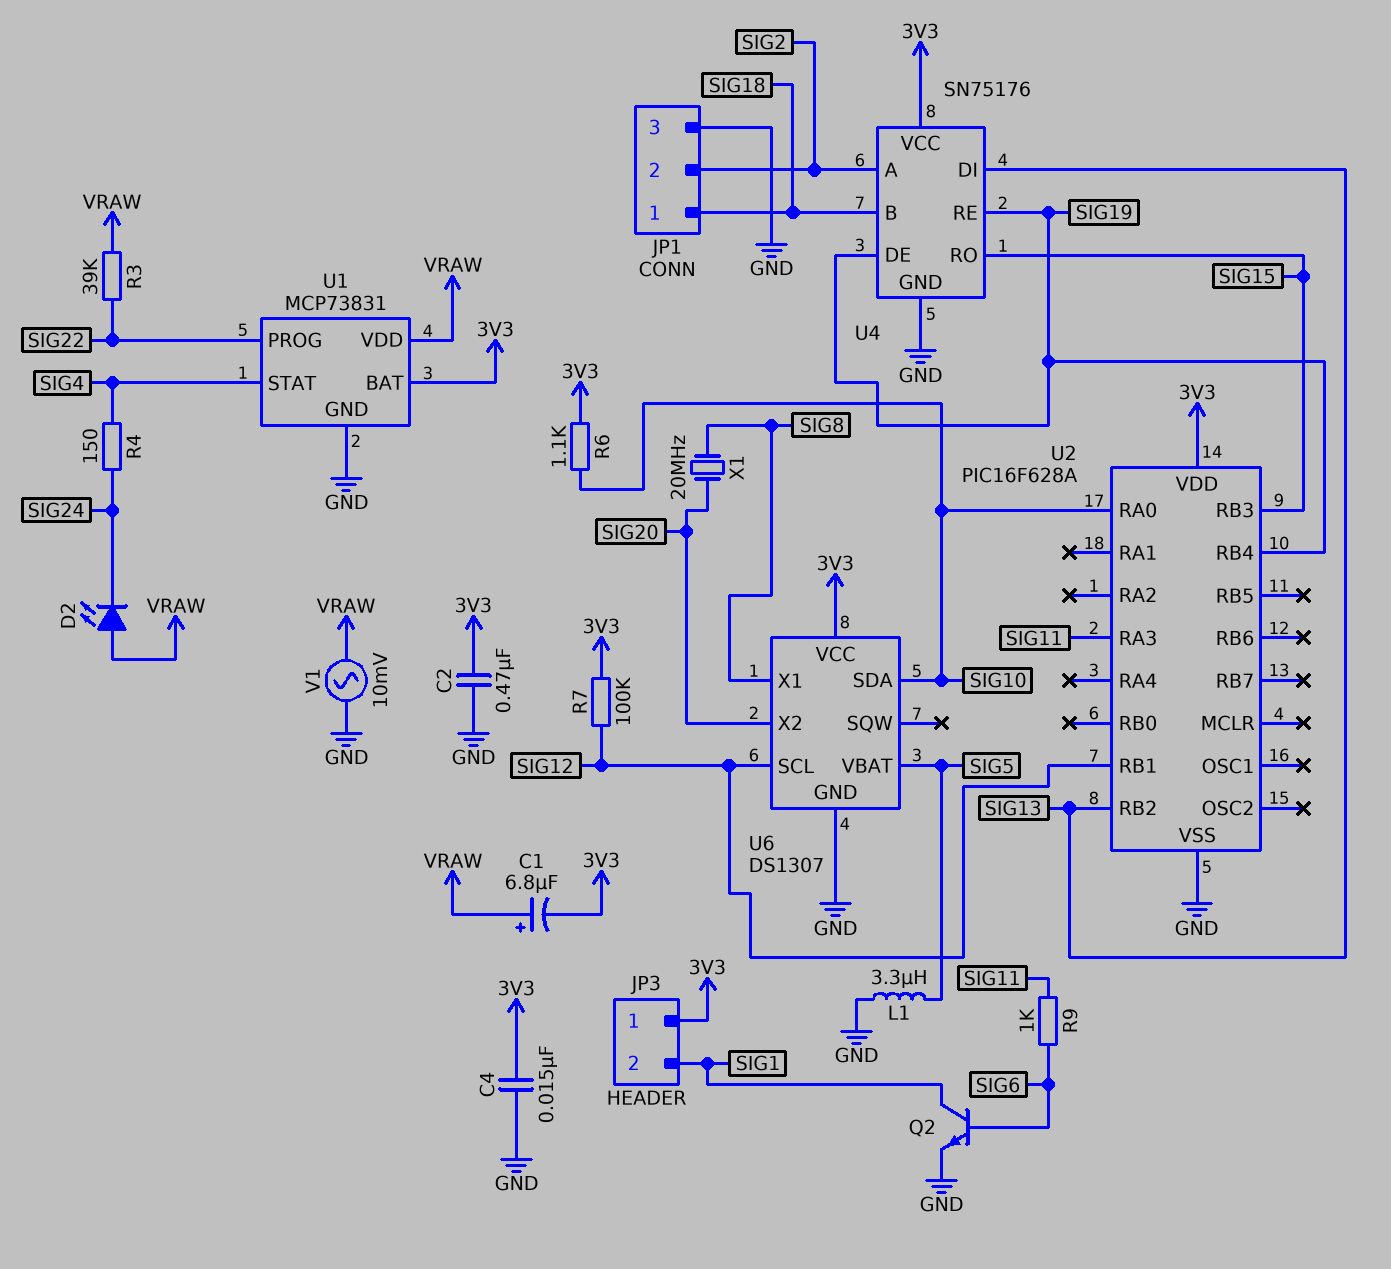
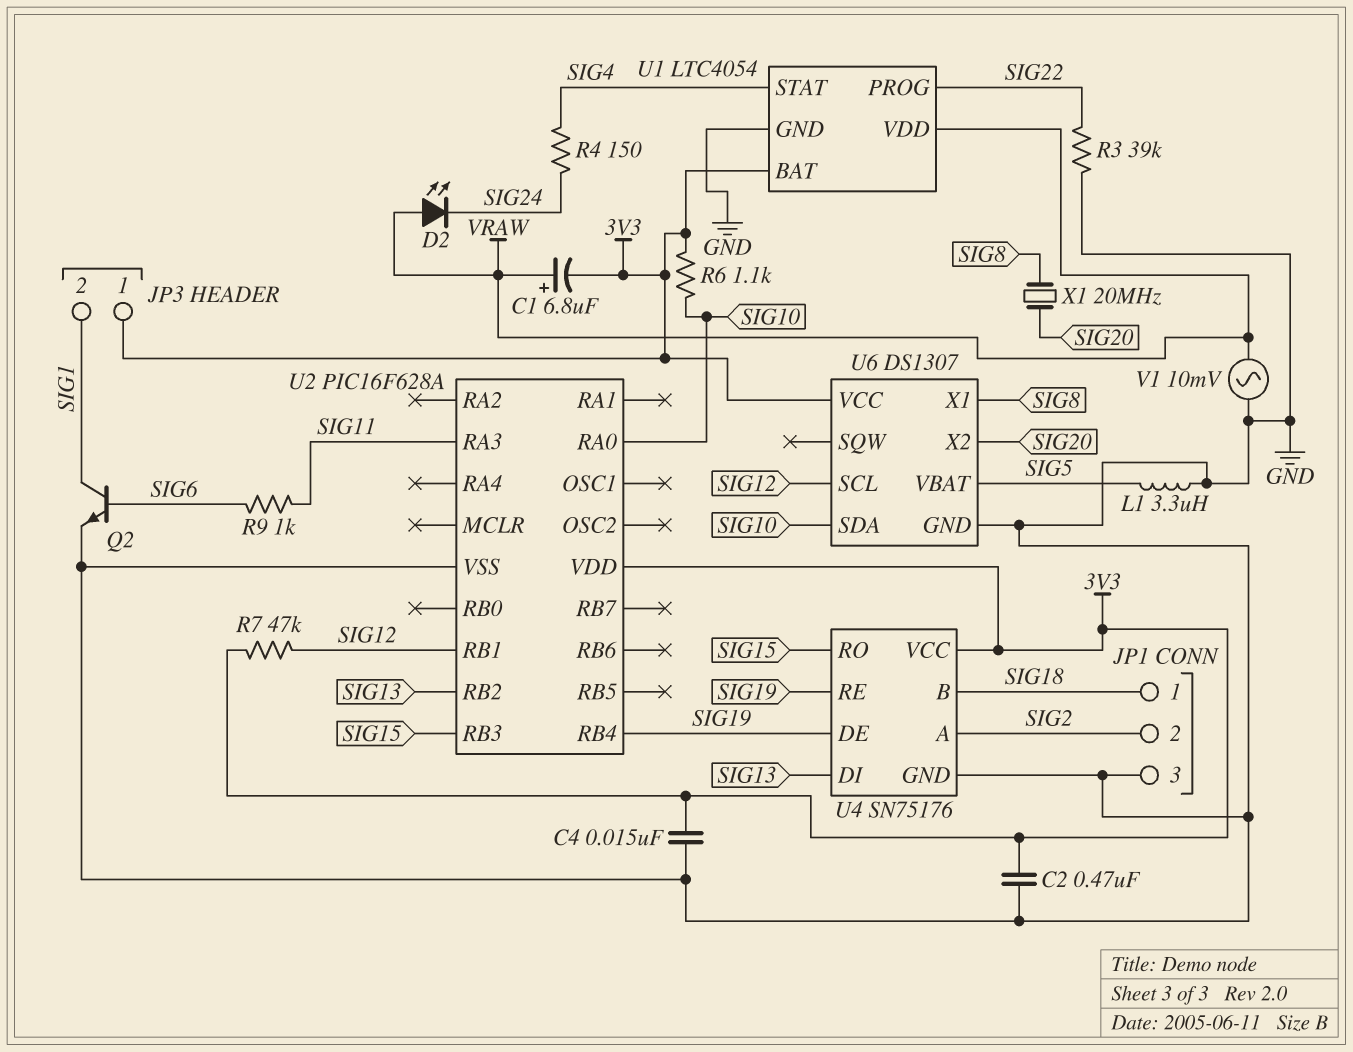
R3: 39k (SIG22, VRAW) -> 39k (GND, SIG22)
R7: 100k (3V3, SIG12) -> 47k (3V3, SIG12)
U1: MCP73831 -> LTC4054

